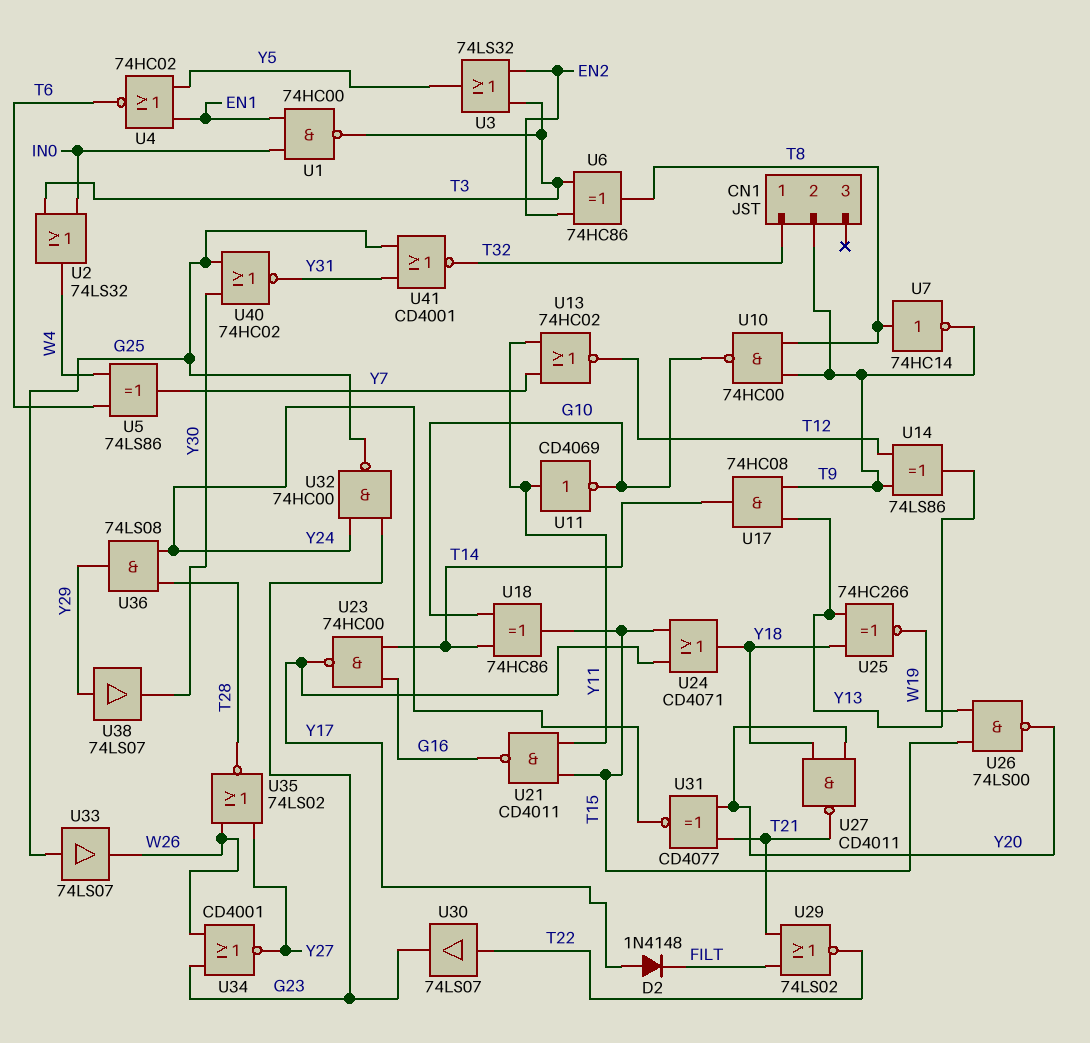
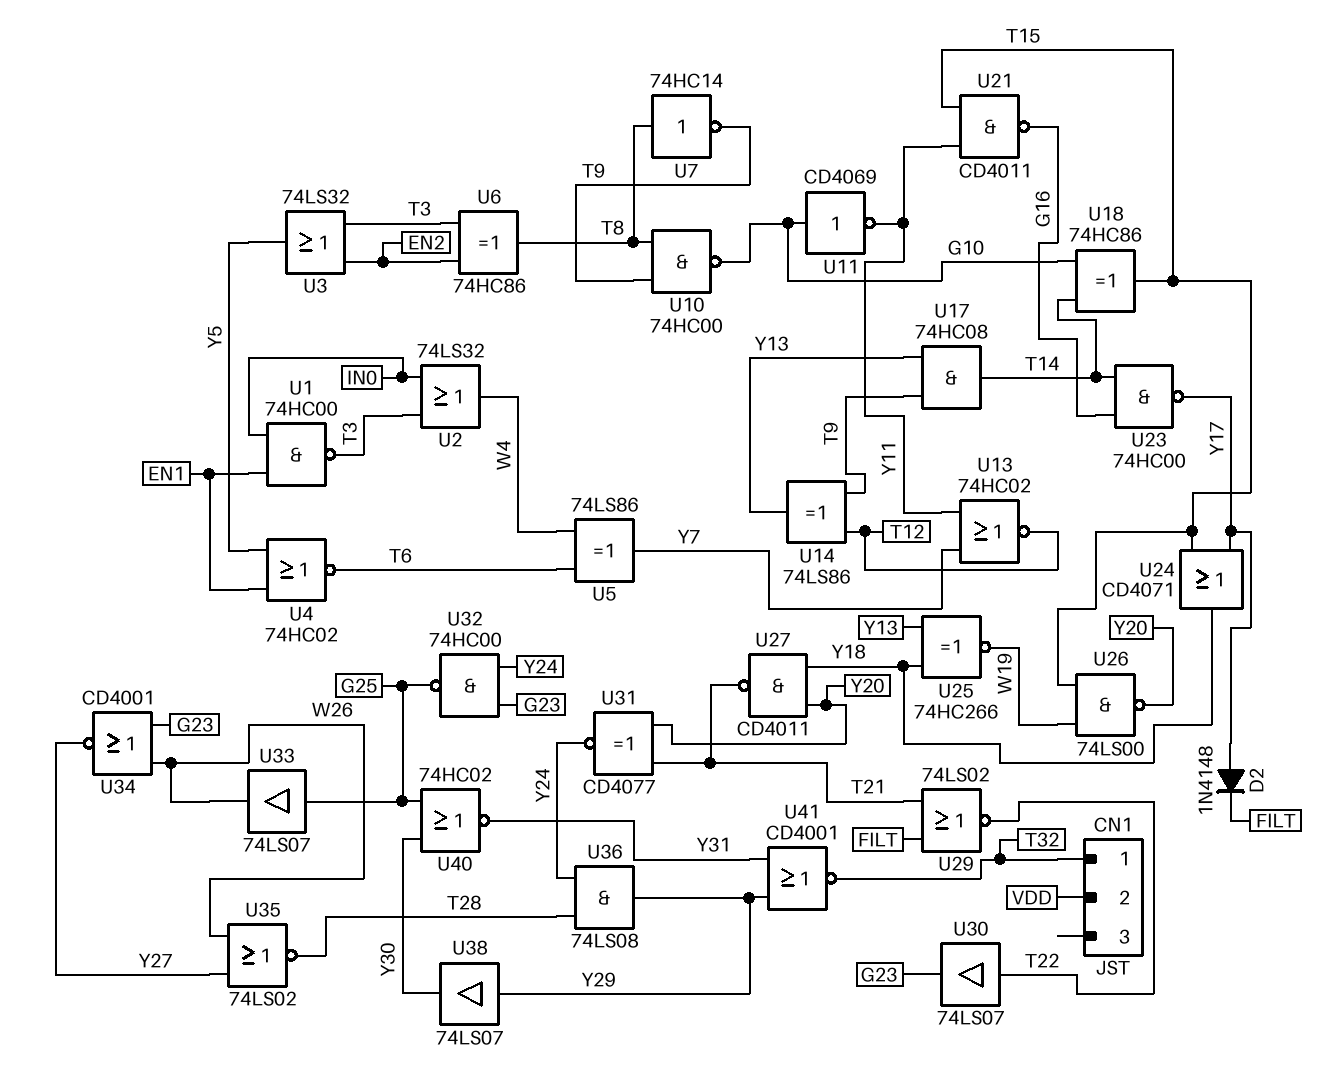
CN1 pin 2: T9 -> VDD
U11: NOT CD4069 (in Y11, out G10) -> NOT CD4069 (in G10, out Y11)
U41: NOR CD4001 (in G25, in Y31, out T32) -> NOR CD4001 (in Y29, in Y31, out T32)

